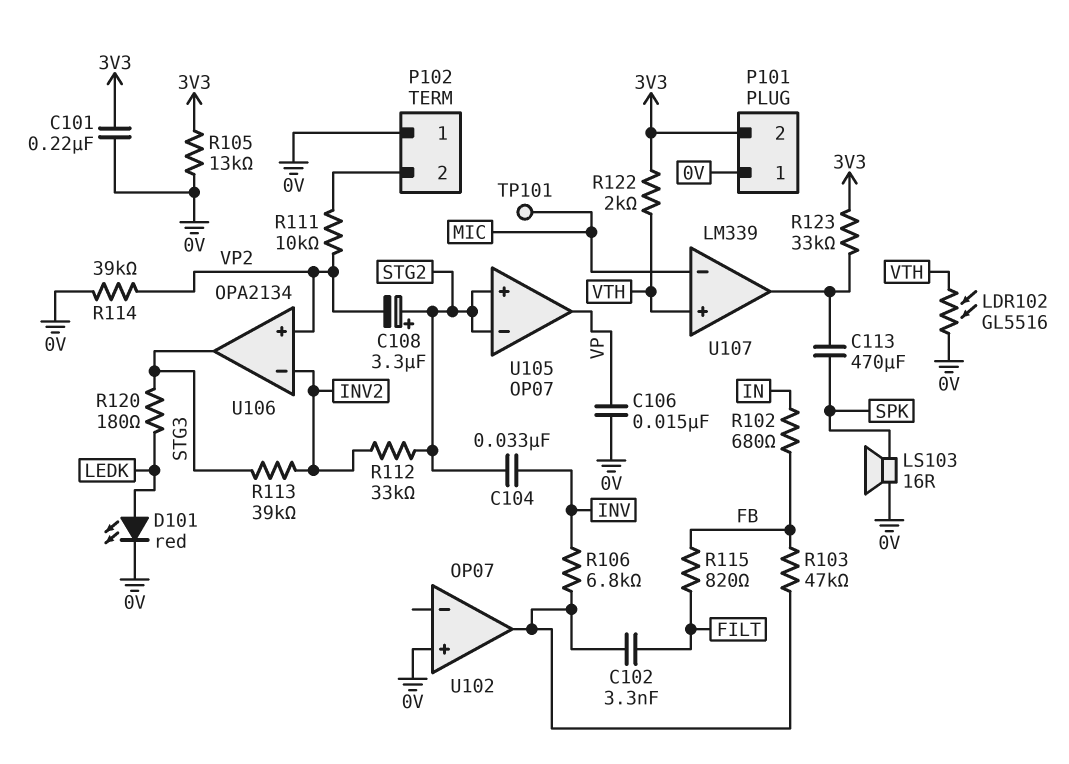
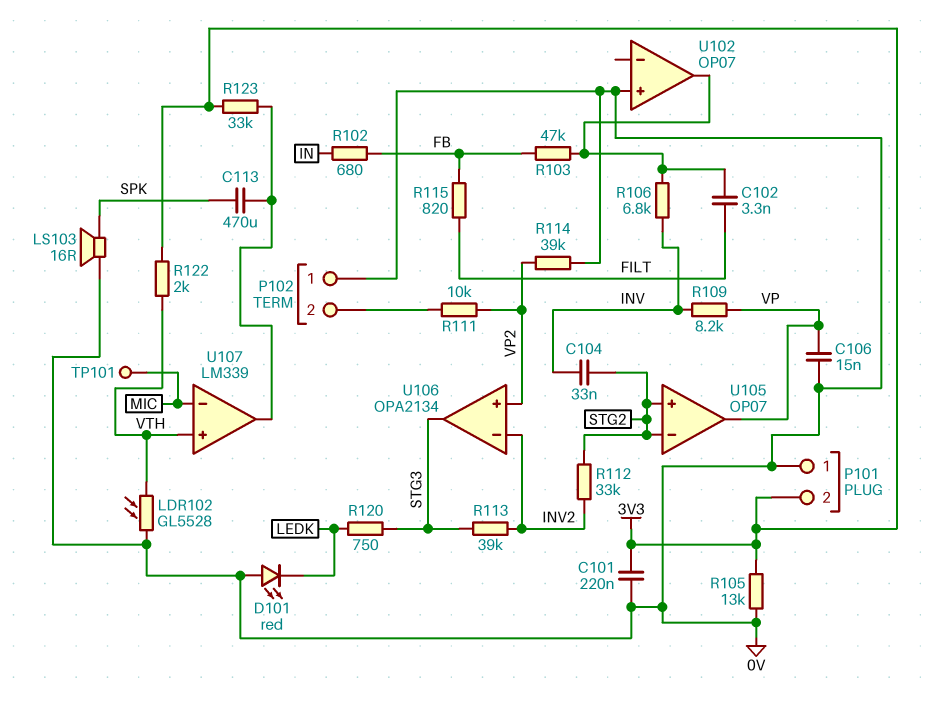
C108: 3.3uF (plus STG2, minus VP2) -> none
D101: LED red (A LEDK, K 0V) -> LED red (A 0V, K LEDK)
LDR102: GL5516 (0V, VTH) -> GL5528 (0V, VTH)
R109: none -> 8.2k (INV, VP)
R120: 180 (LEDK, STG3) -> 750 (LEDK, STG3)

